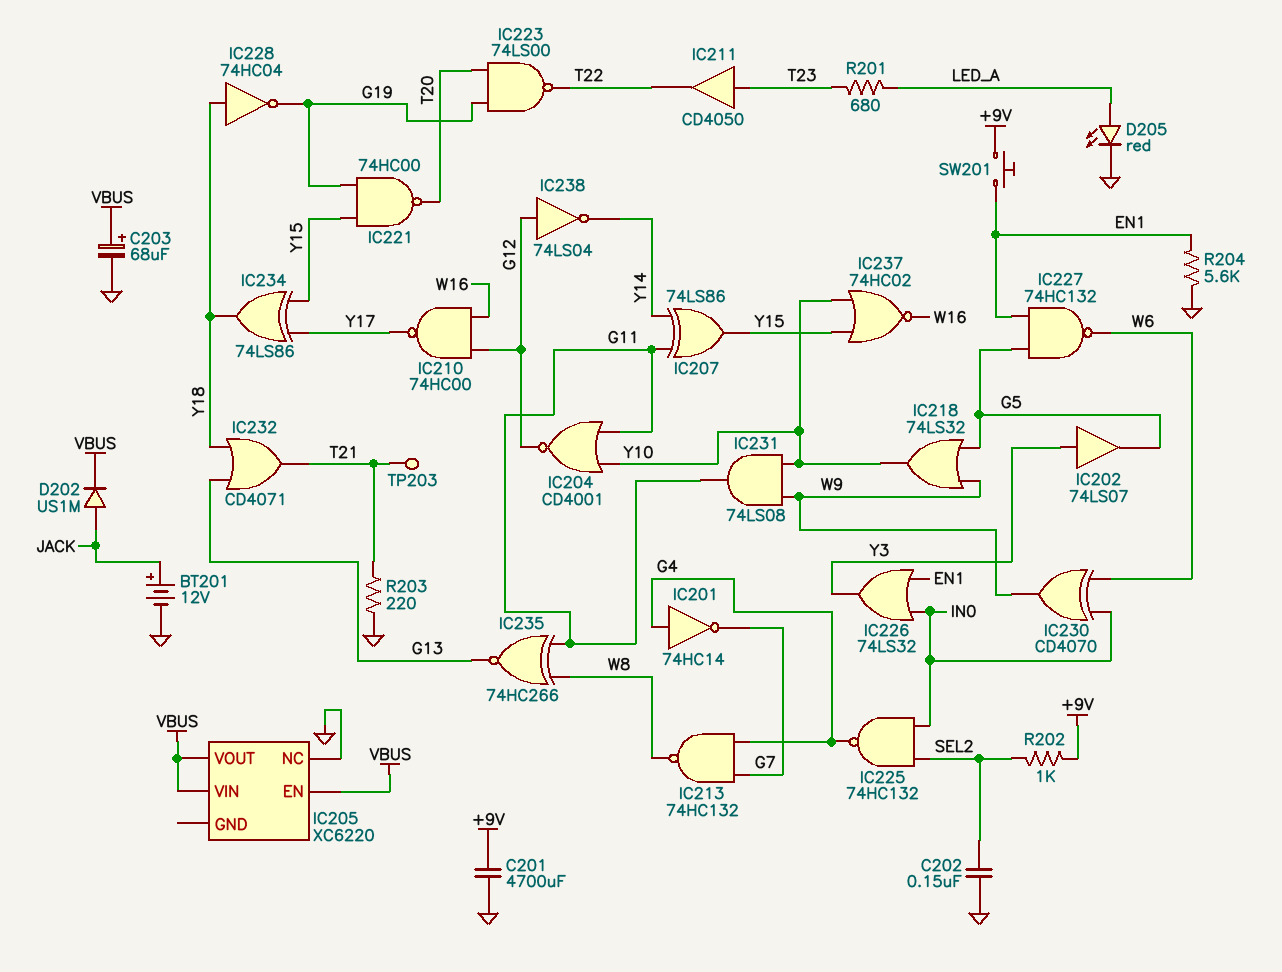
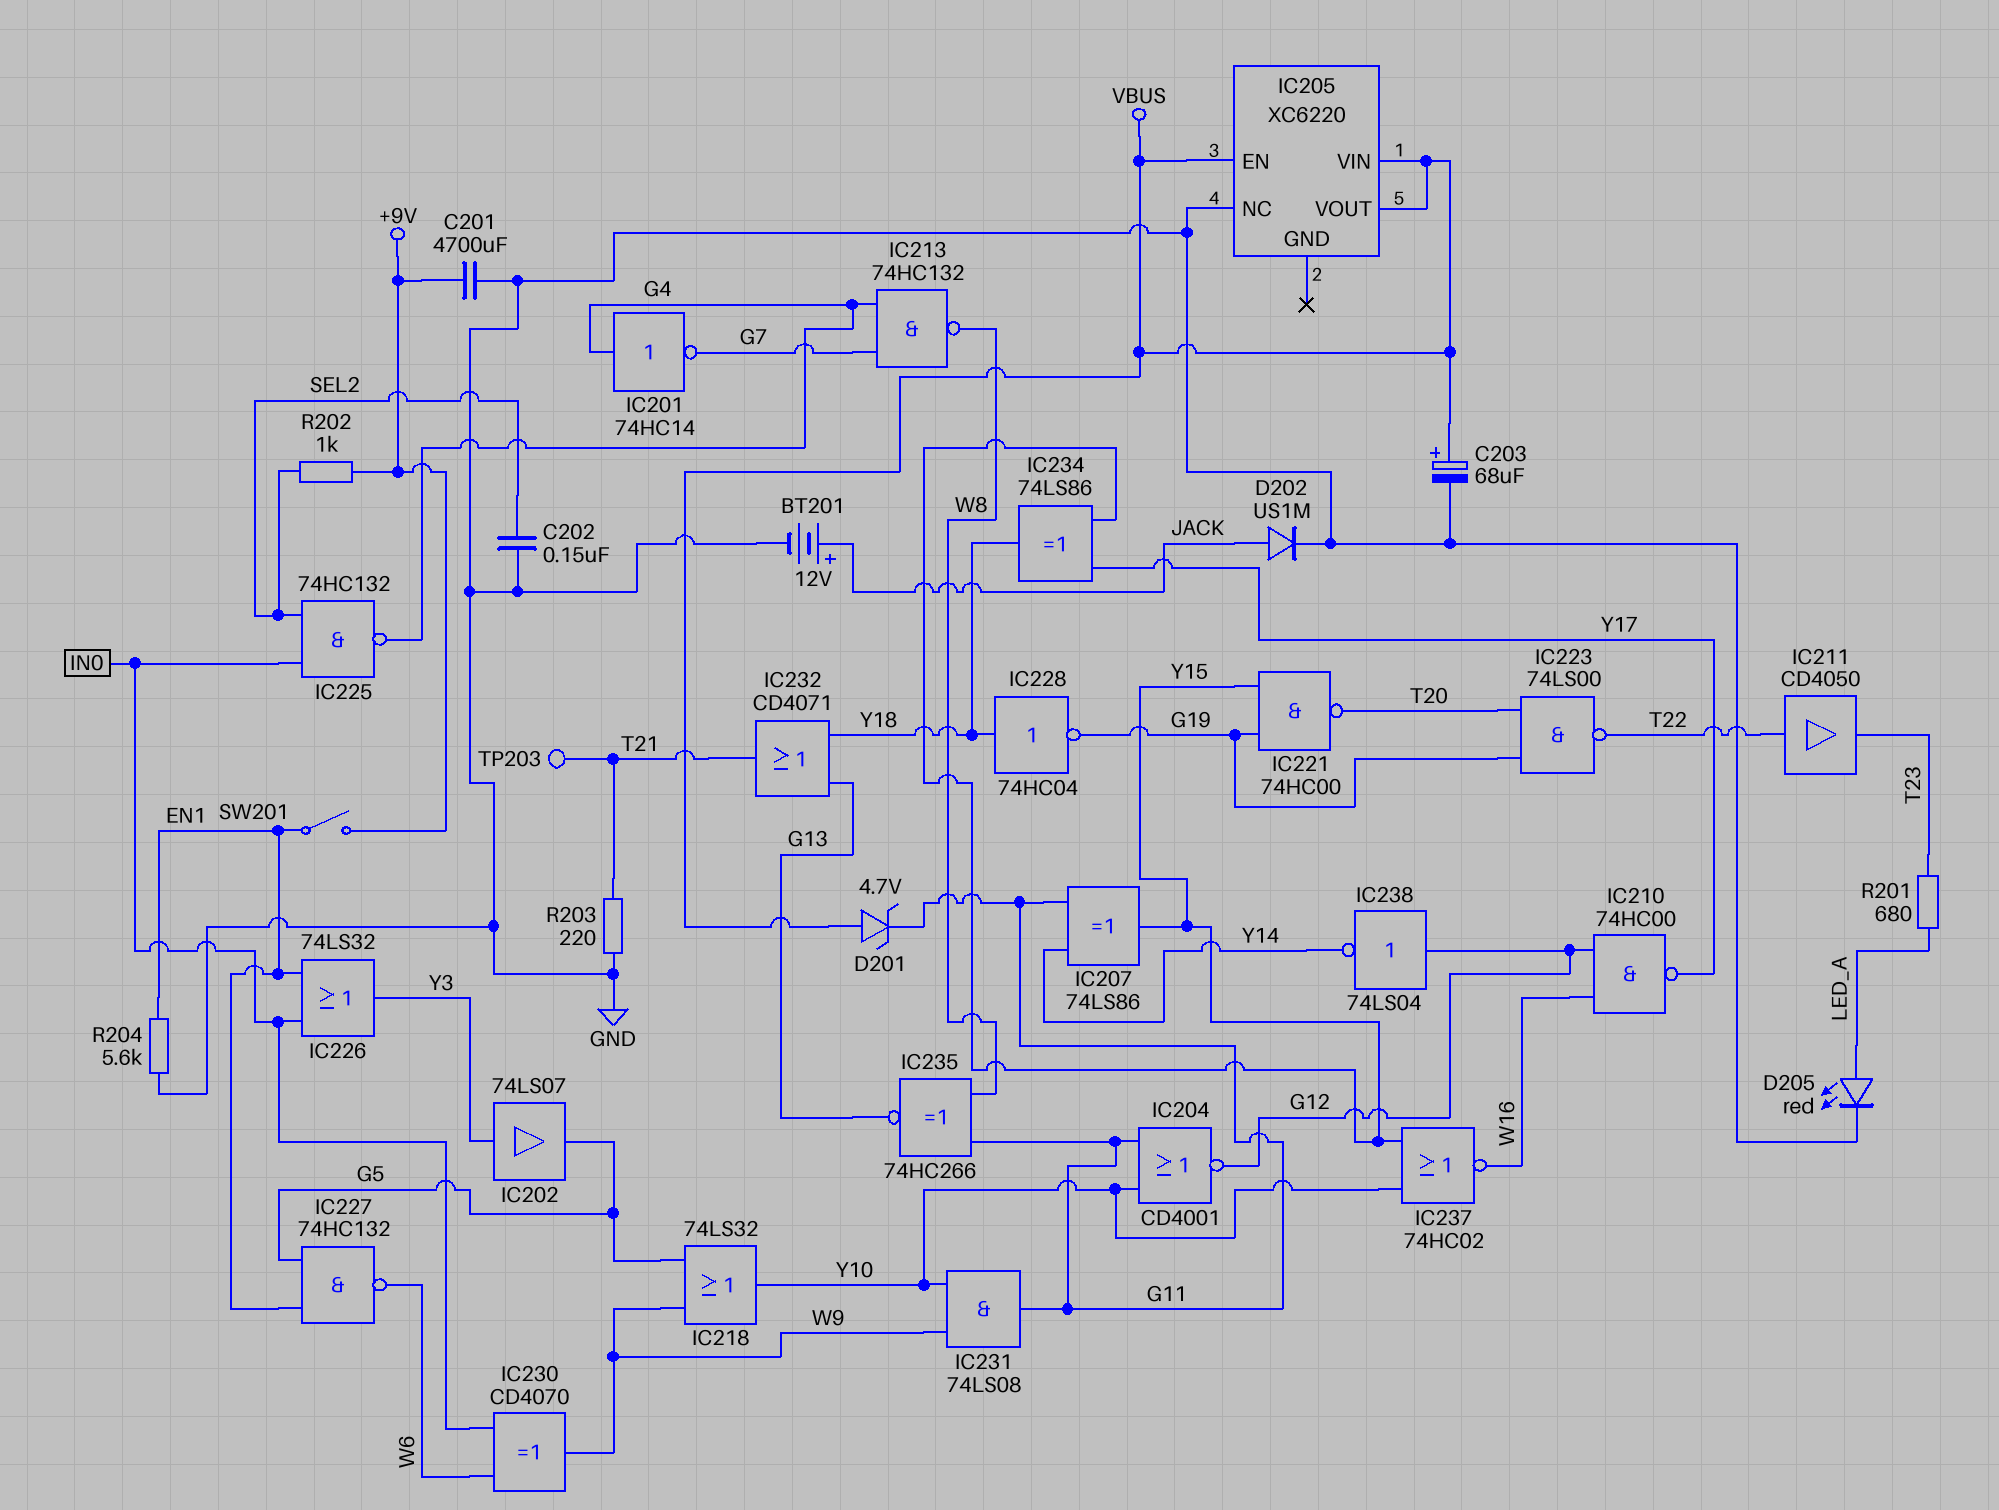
D201: none -> zener 4.7V (A VBUS, K G11)
D202: diode US1M (A JACK, K VBUS) -> diode US1M (A JACK, K GND)
IC211: buffer CD4050 (in T23, out T22) -> buffer CD4050 (in T22, out T23)
SW201: button (+9V, EN1) -> switch (+9V, EN1)

